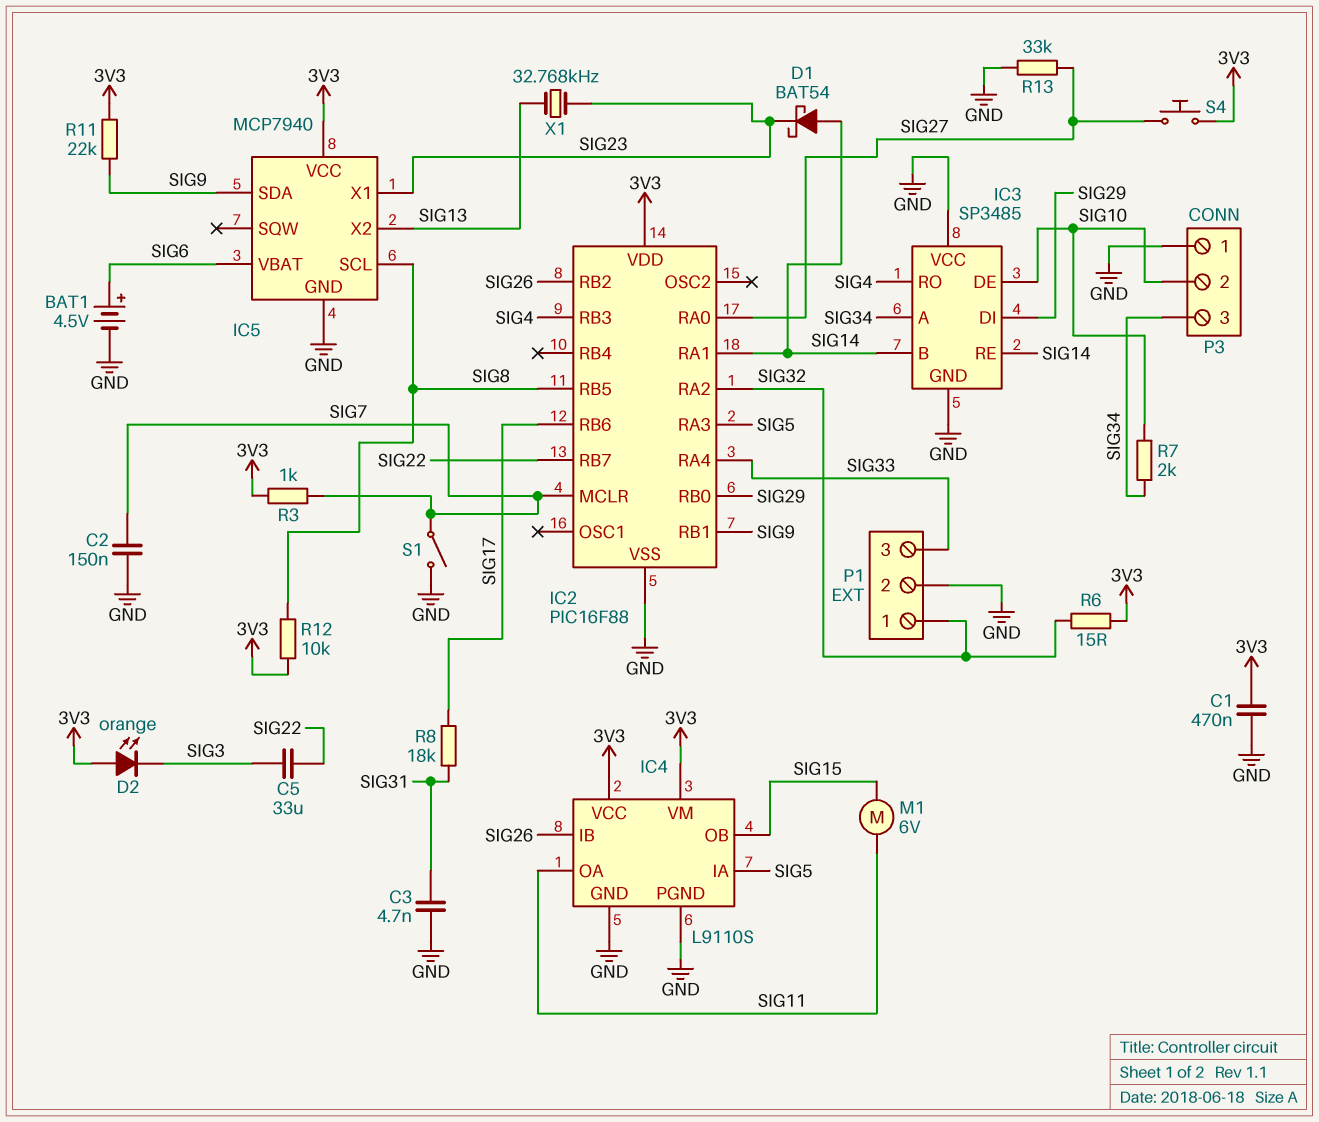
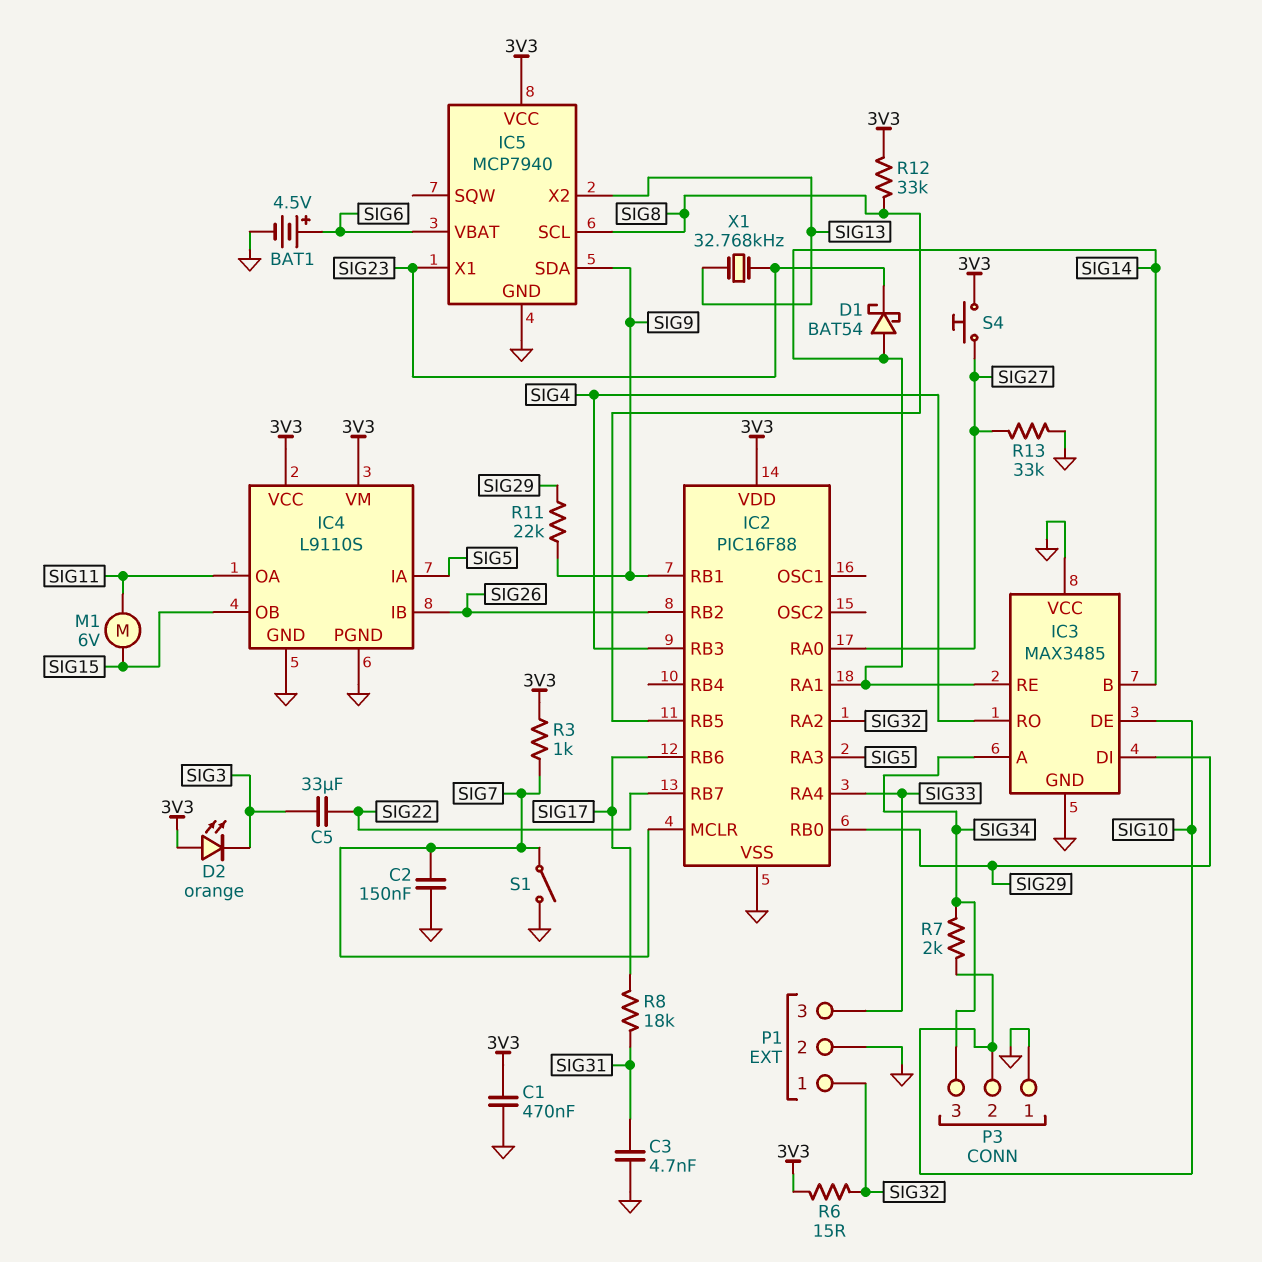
IC3: SP3485 -> MAX3485
R11: 22k (3V3, SIG9) -> 22k (SIG9, SIG29)
R12: 10k (3V3, SIG8) -> 33k (3V3, SIG8)

